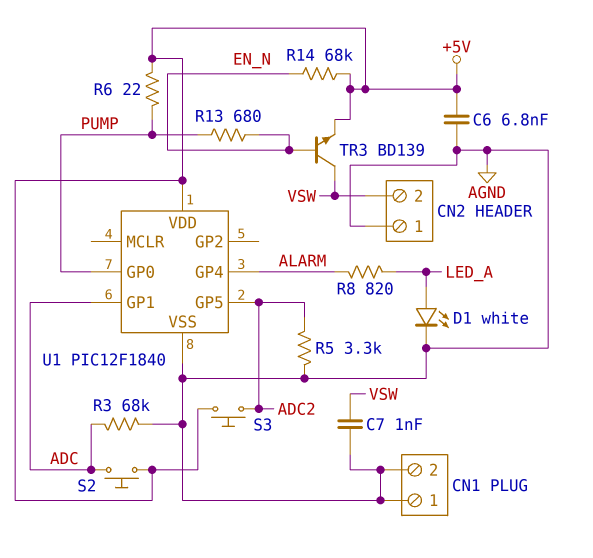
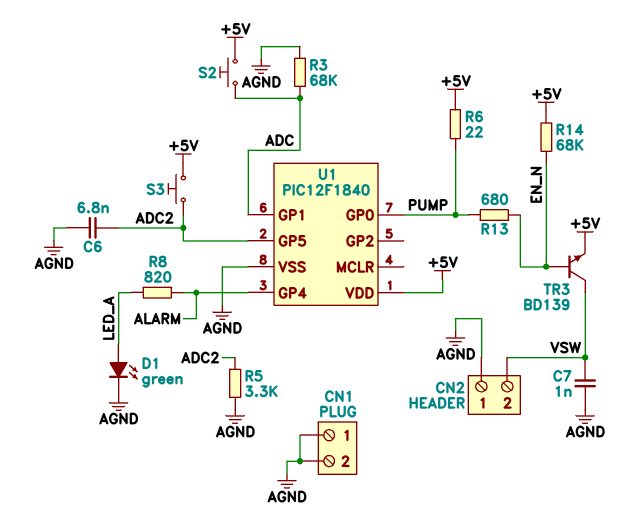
C6: 6.8nF (+5V, AGND) -> 6.8nF (ADC2, AGND)
D1: LED white (A LED_A, K AGND) -> LED green (A LED_A, K AGND)

